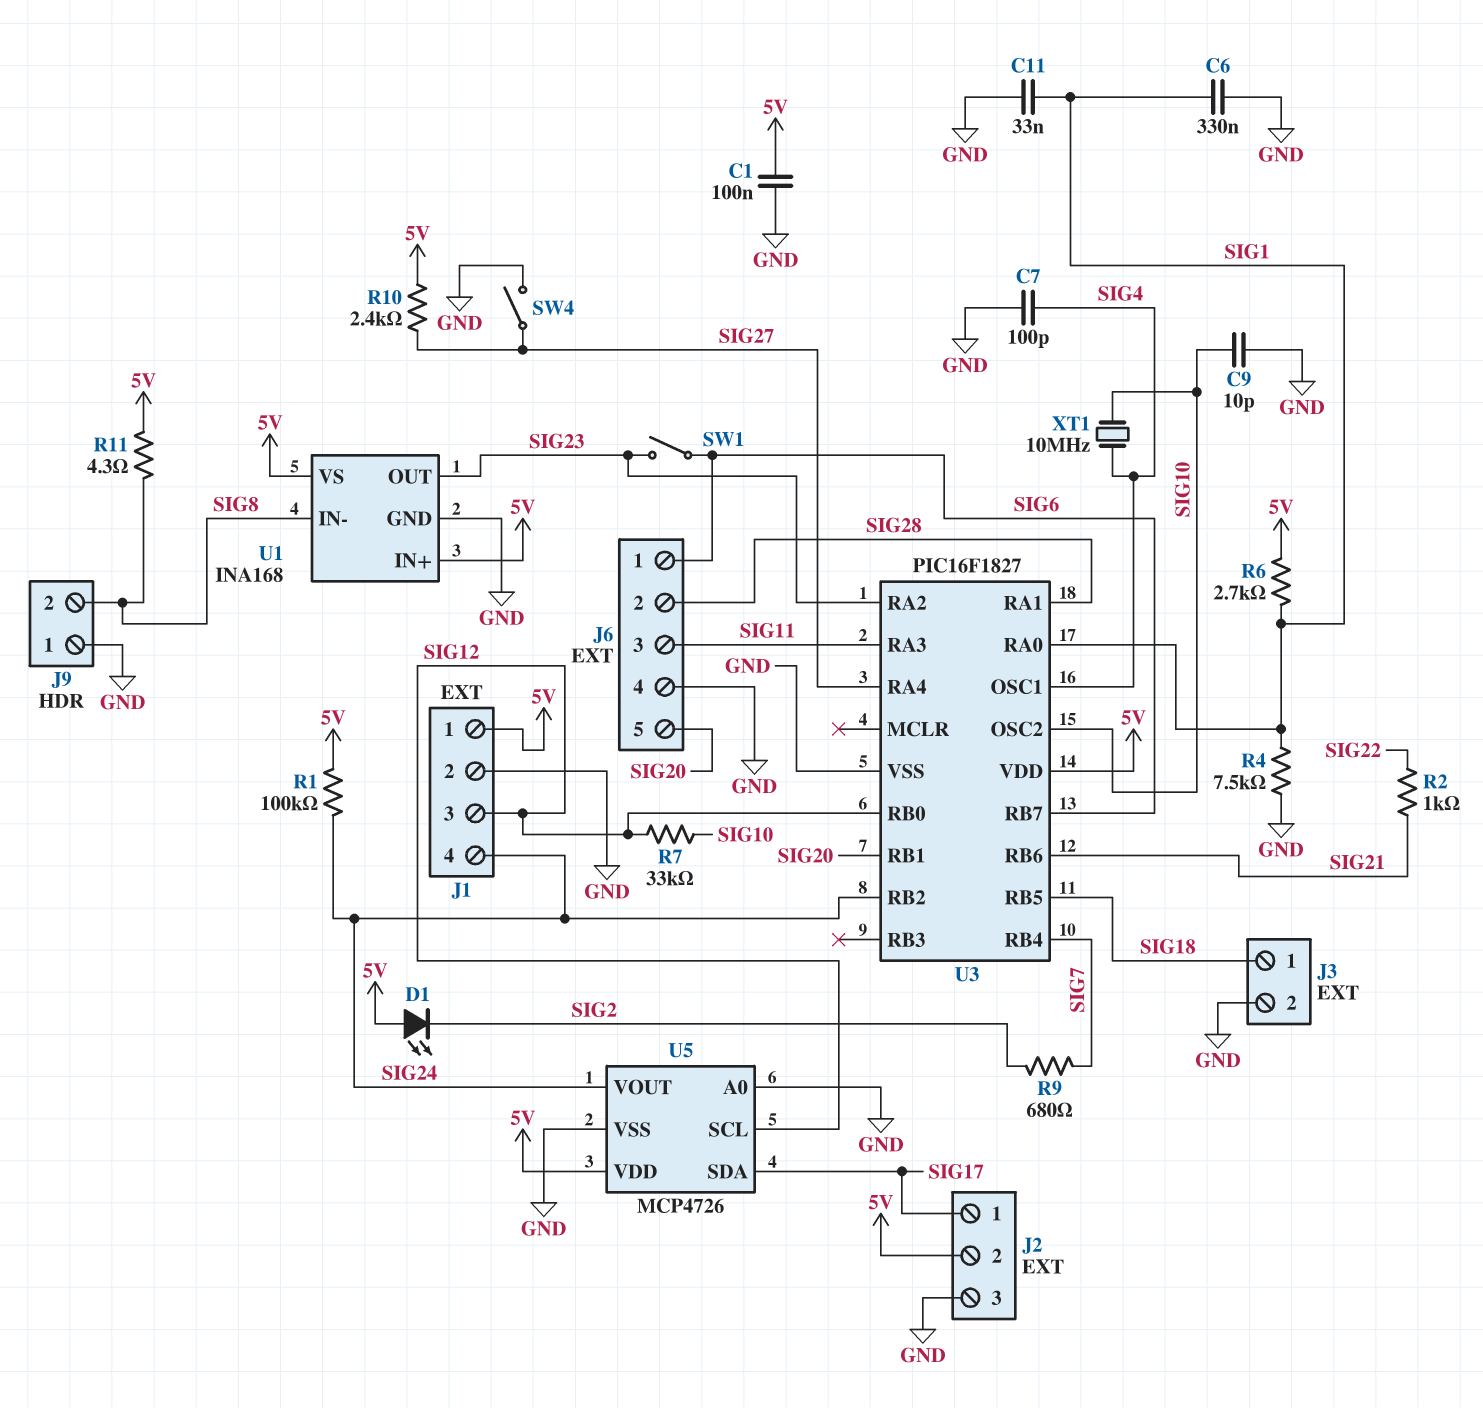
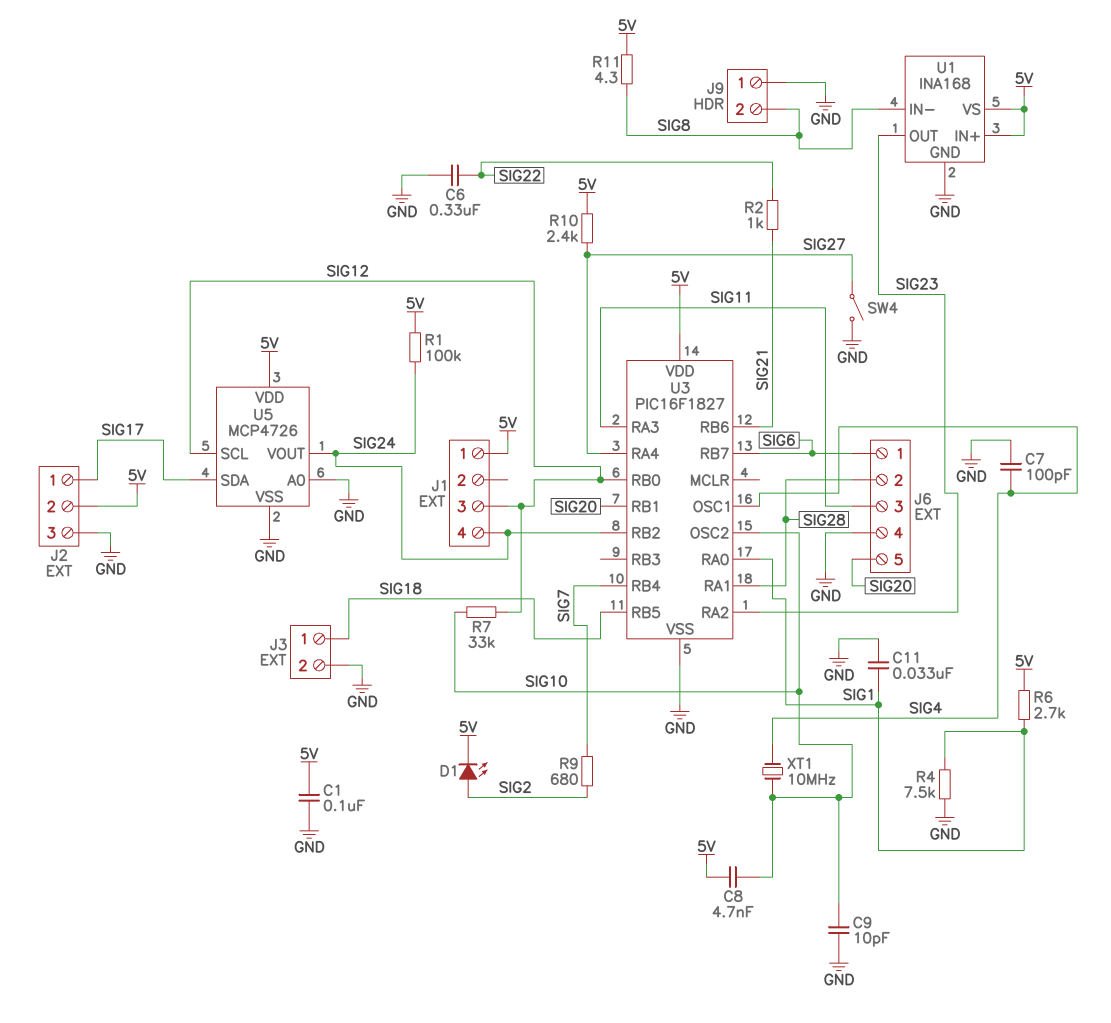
C6: 330nF (GND, SIG1) -> 330nF (GND, SIG22)
C8: none -> 4.7nF (5V, SIG10)
D1: LED (A 5V, K SIG2) -> LED (A SIG2, K 5V)
J1 pin 2: GND -> none
SW1: switch (SIG6, SIG23) -> none

